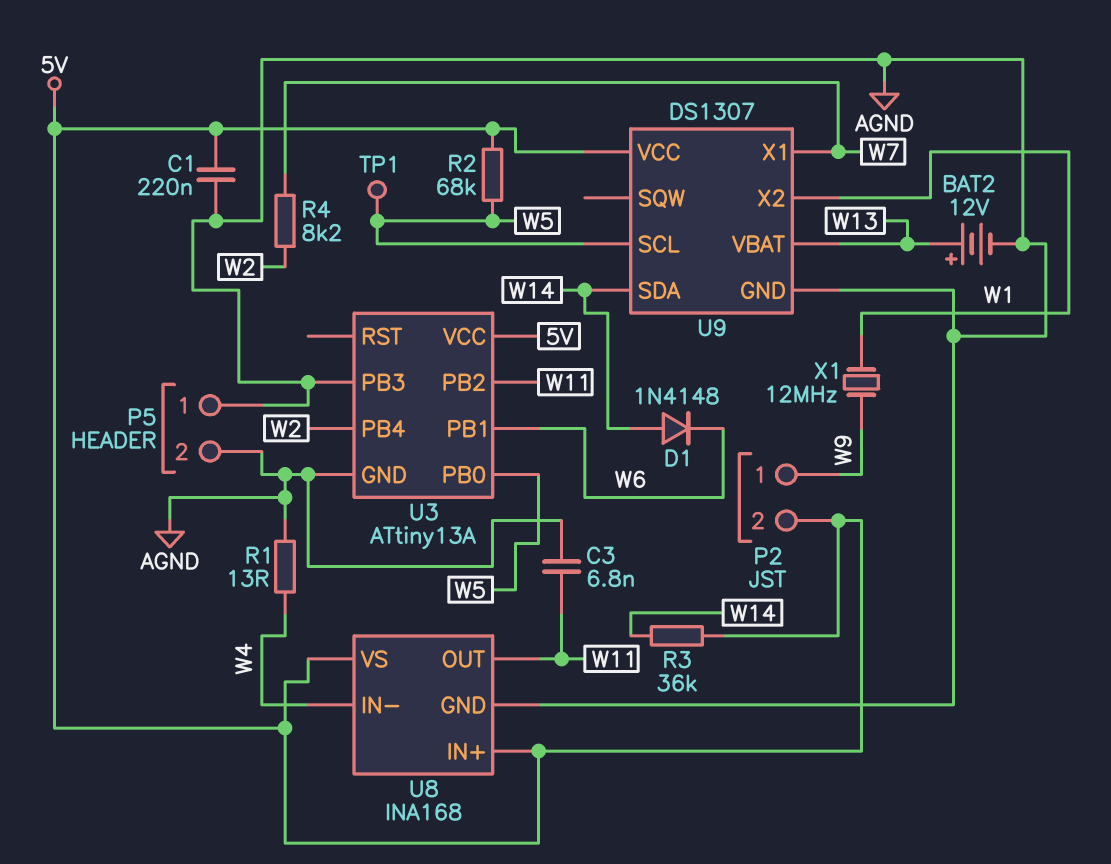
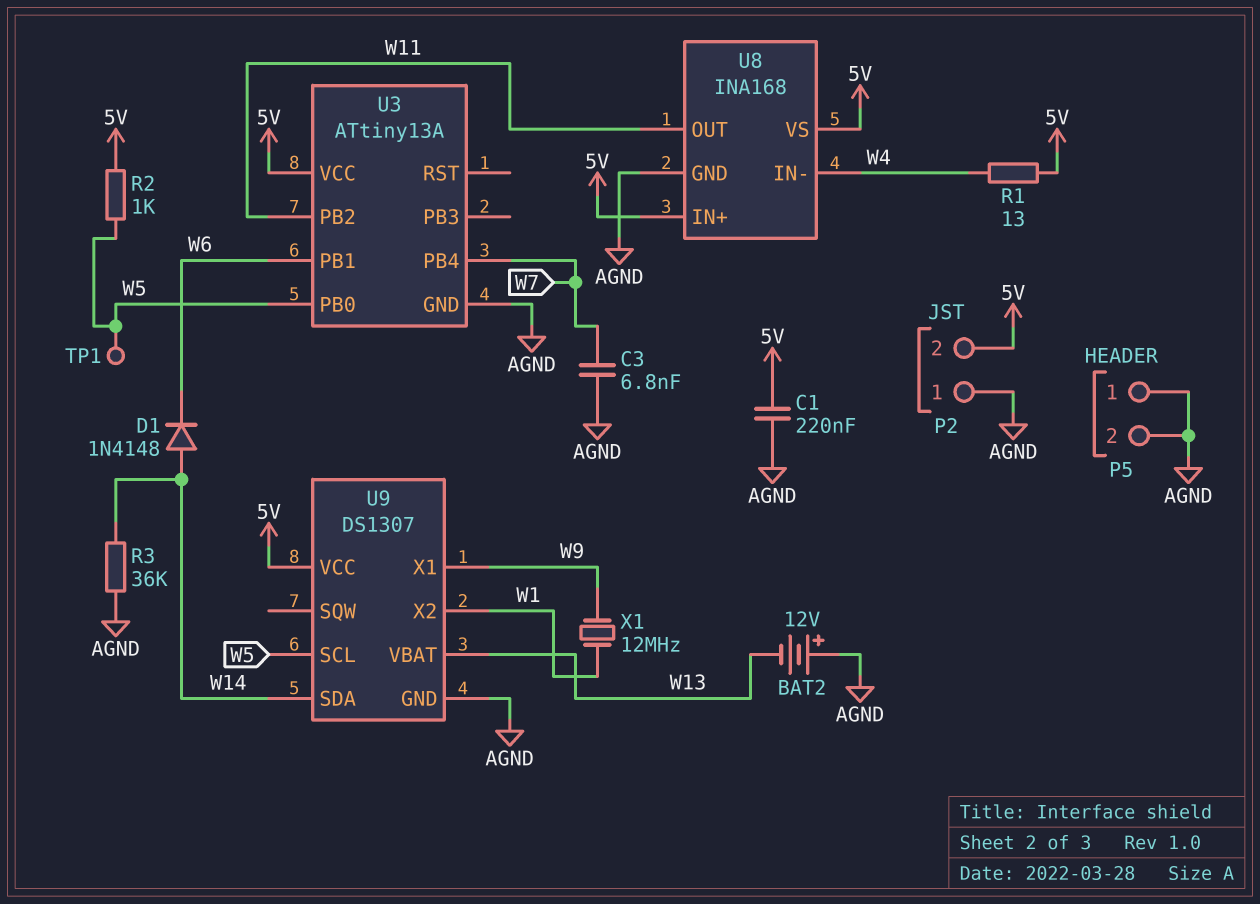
BAT2: 12V (plus W13, minus AGND) -> 12V (plus AGND, minus W13)
C3: 6.8nF (AGND, W11) -> 6.8nF (AGND, W7)
P2 pin 1: W9 -> AGND
R1: 13 (AGND, W4) -> 13 (5V, W4)
R2: 68k (5V, W5) -> 1k (5V, W5)
R3: 36k (5V, W14) -> 36k (AGND, W14)
R4: 8.2k (W2, W7) -> none
U3 pin PB3: AGND -> none
U3 pin PB4: W2 -> W7
U9 pin X1: W7 -> W9

